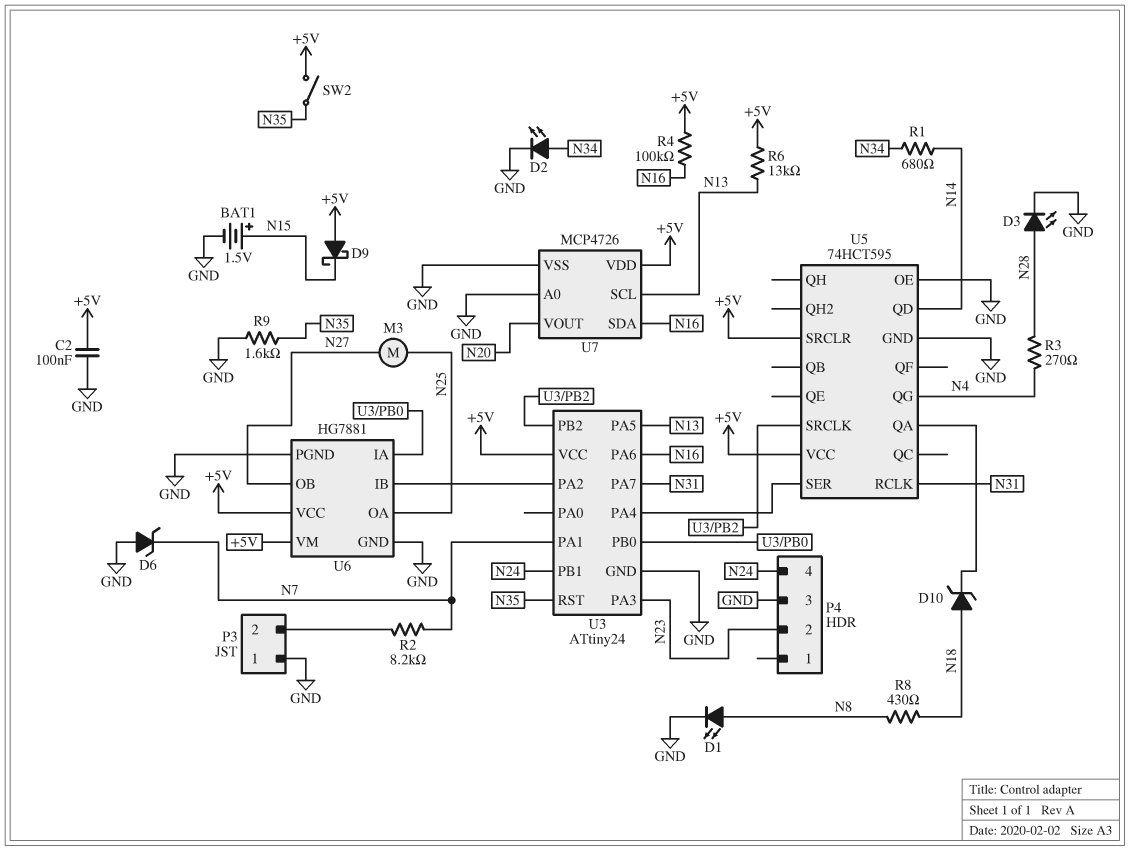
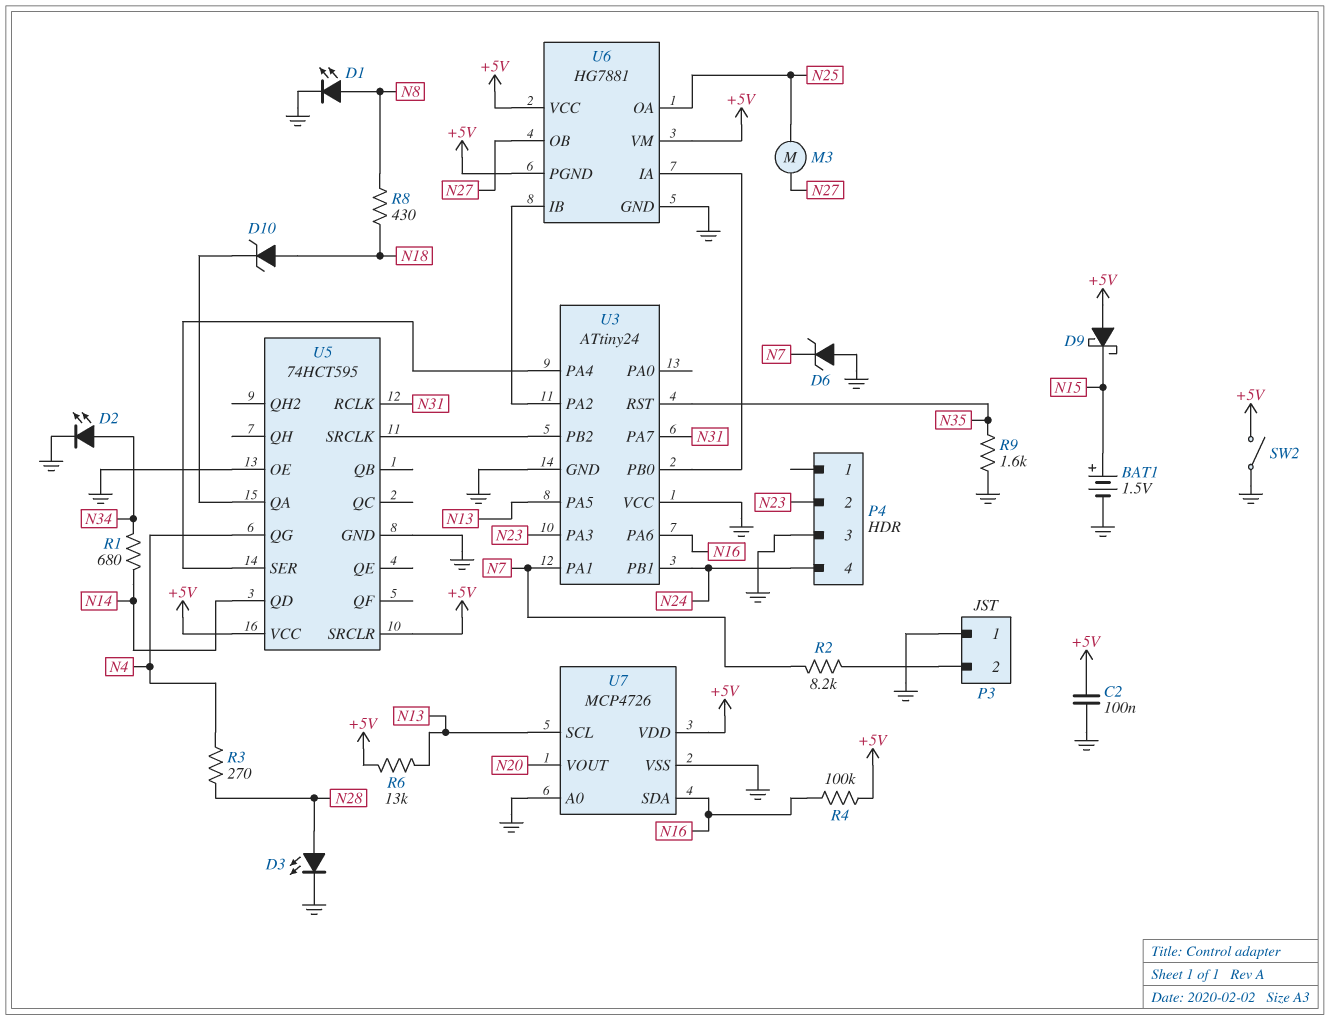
SW2: switch (+5V, N35) -> switch (+5V, GND)
U3 pin VCC: +5V -> GND
U6 pin PGND: GND -> +5V

